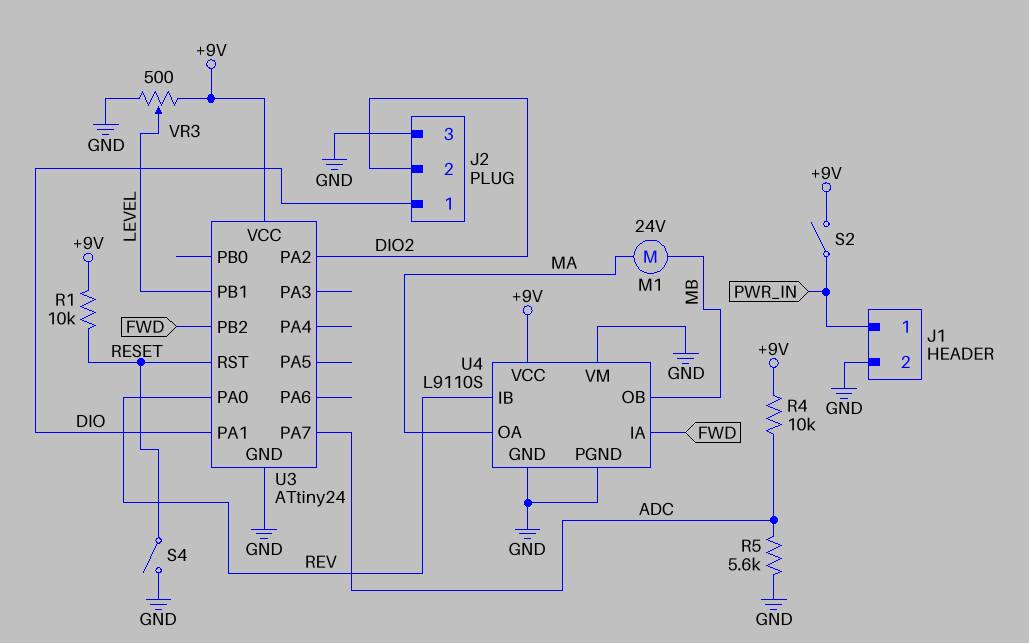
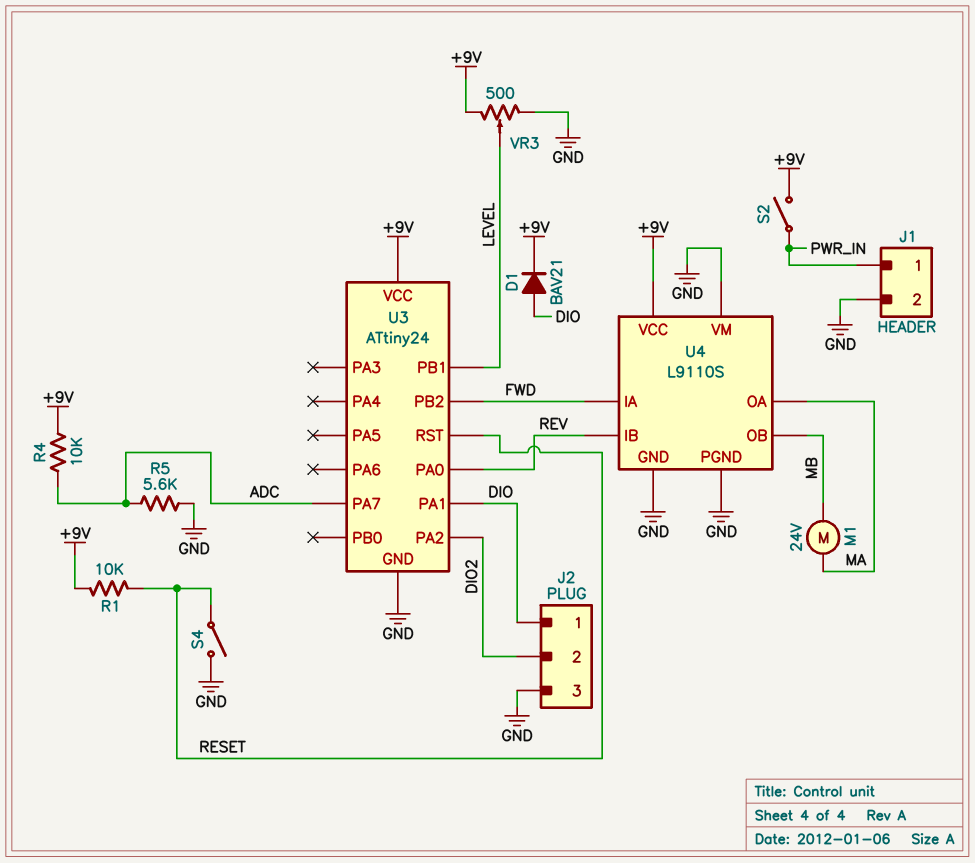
D1: none -> diode BAV21 (A DIO, K +9V)

